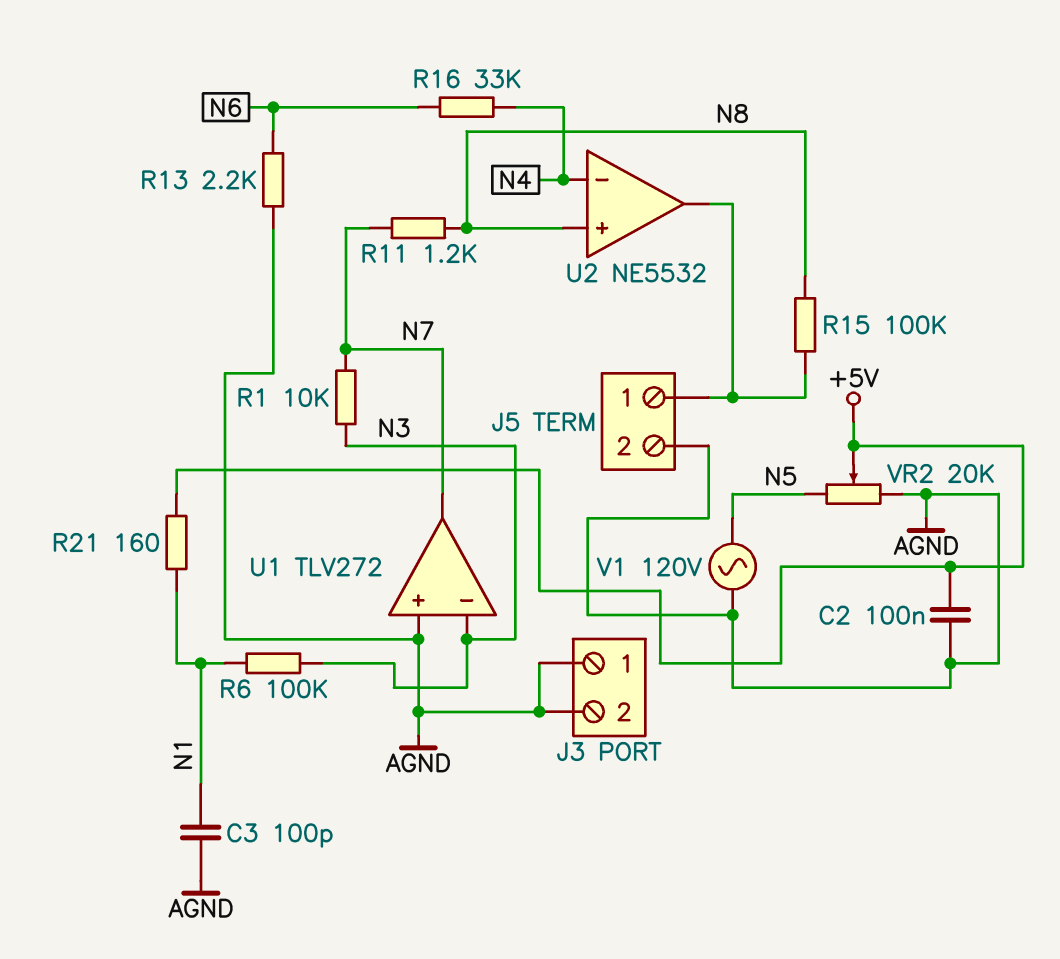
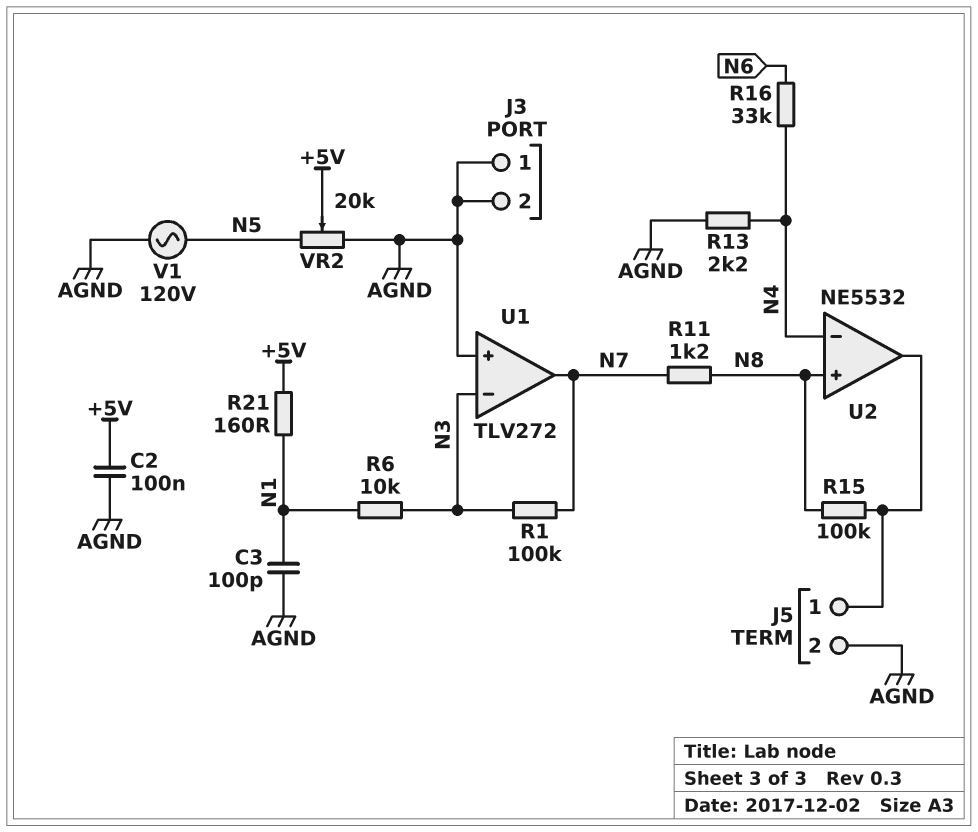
R1: 10k (N3, N7) -> 100k (N3, N7)
R6: 100k (N1, N3) -> 10k (N1, N3)
R13: 2.2k (AGND, N6) -> 2.2k (AGND, N4)

